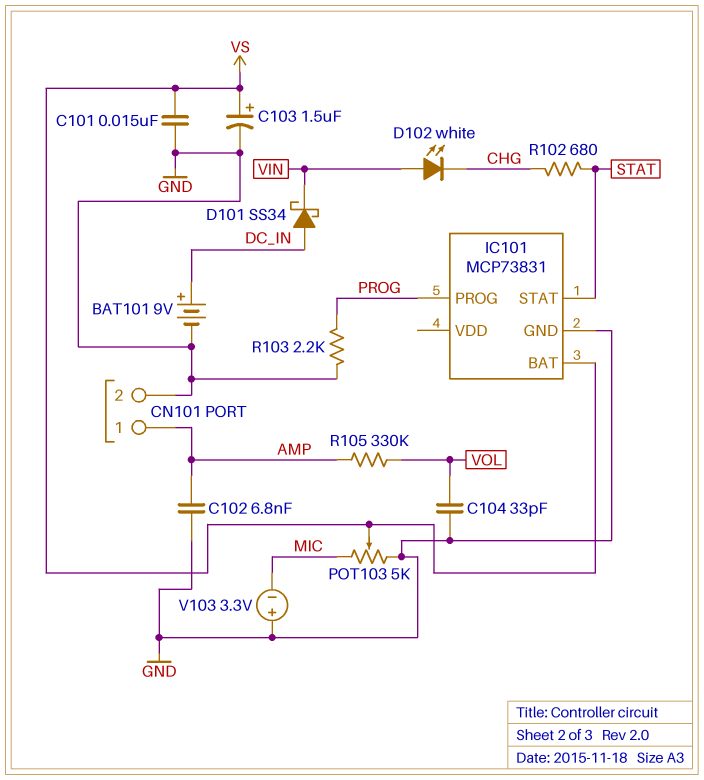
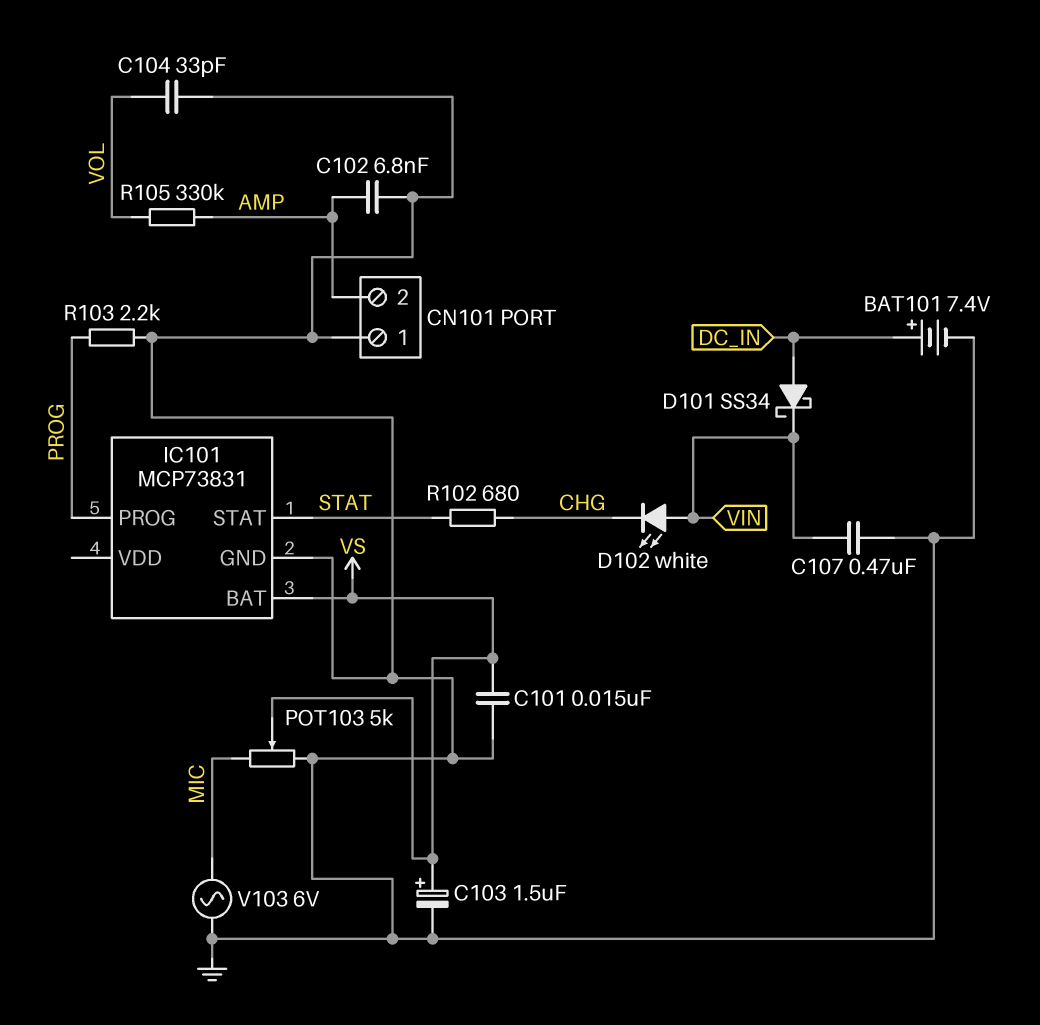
BAT101: 9V (plus DC_IN, minus GND) -> 7.4V (plus DC_IN, minus GND)
C107: none -> 470nF (GND, VIN)
CN101 pin 1: AMP -> GND
CN101 pin 2: GND -> AMP
V103: 3.3V (plus GND, minus MIC) -> AC 6V (GND, MIC)

